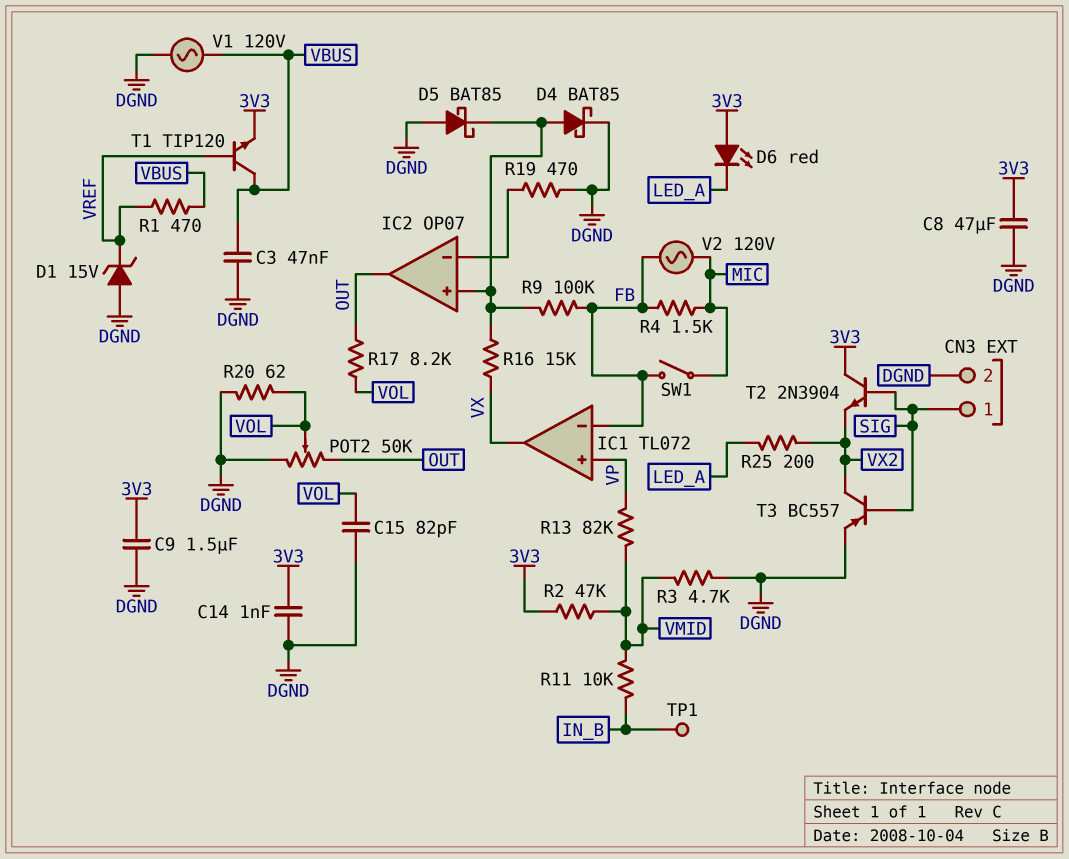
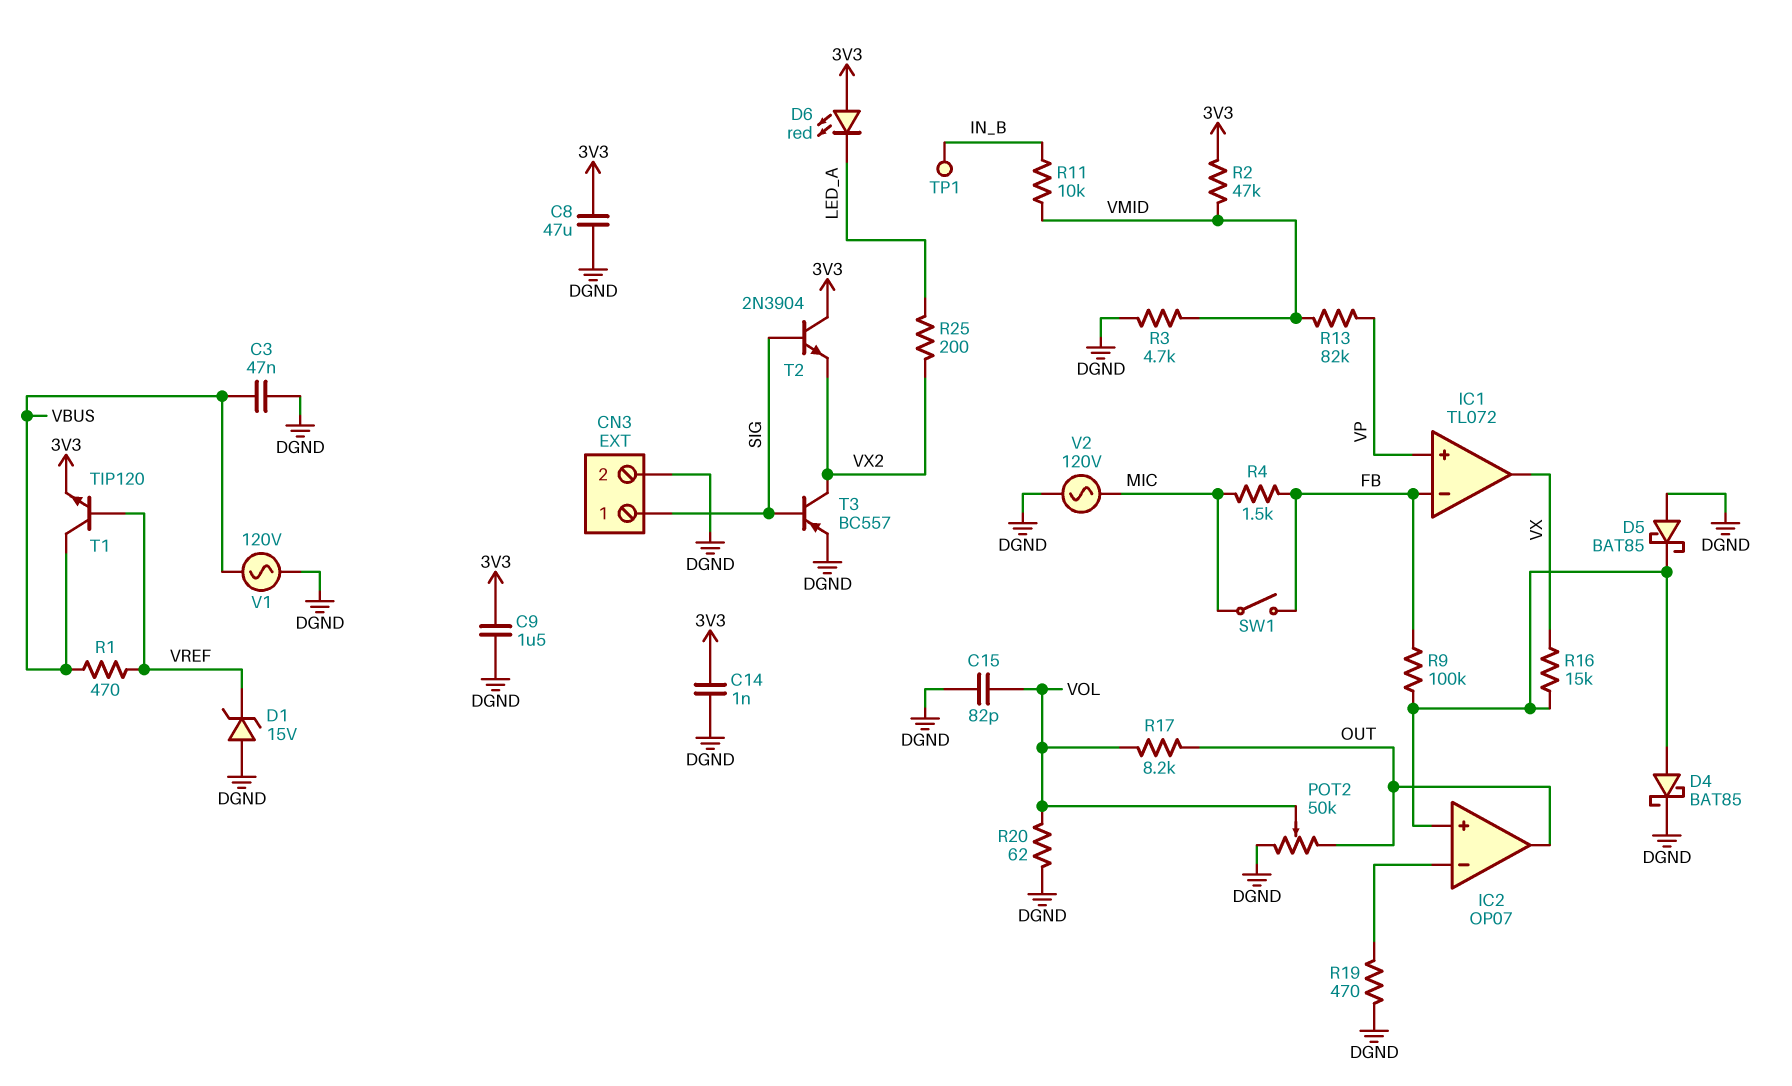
V2: AC 120V (FB, MIC) -> AC 120V (DGND, MIC)

